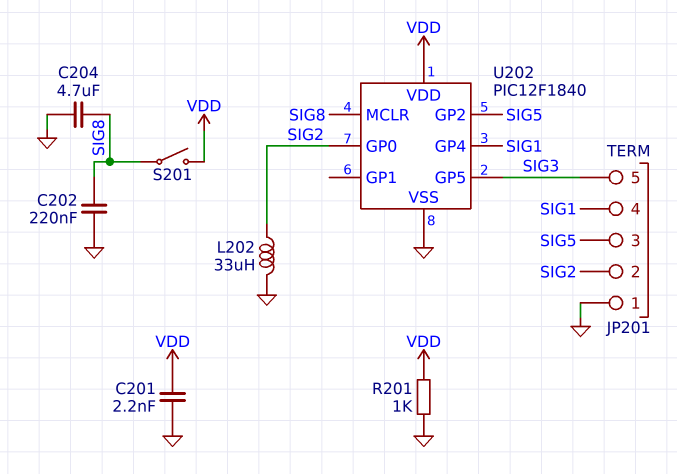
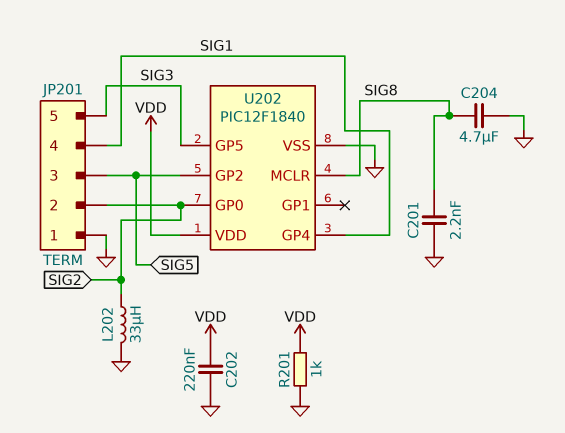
C201: 2.2nF (GND, VDD) -> 2.2nF (GND, SIG8)
C202: 220nF (GND, SIG8) -> 220nF (GND, VDD)
S201: switch (SIG8, VDD) -> none

